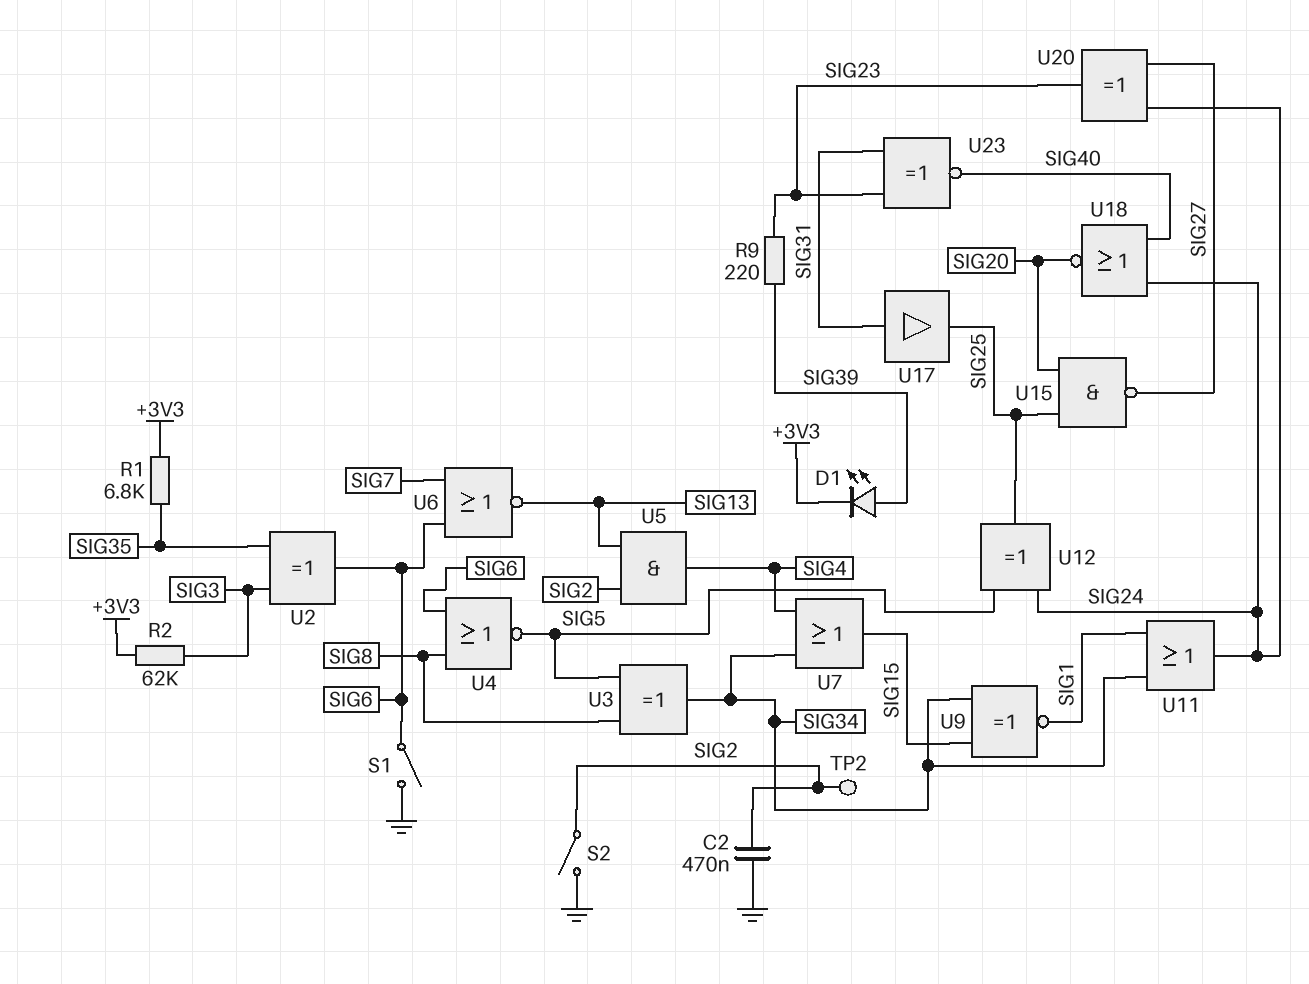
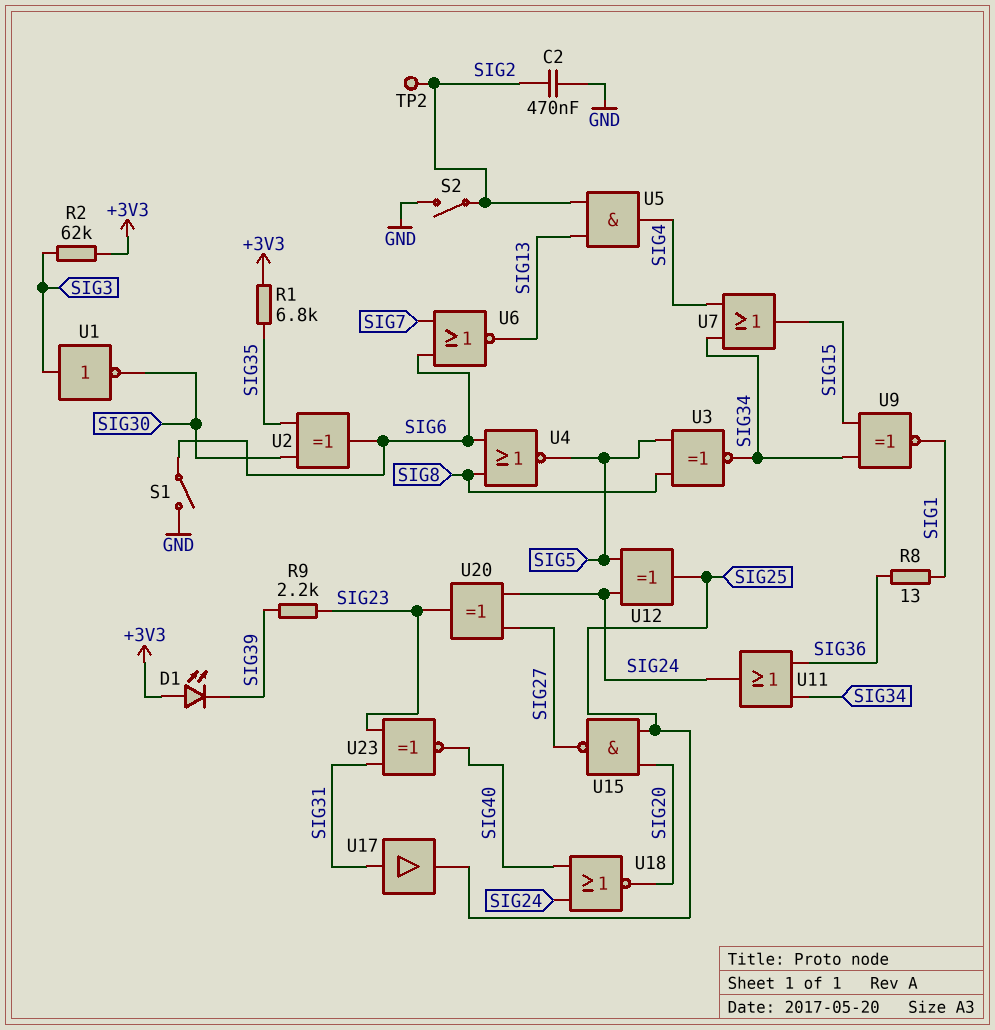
D1: LED (A SIG39, K +3V3) -> LED (A +3V3, K SIG39)
R8: none -> 13 (SIG1, SIG36)
R9: 220 (SIG23, SIG39) -> 2.2k (SIG23, SIG39)
U1: none -> NOT (in SIG3, out SIG30)
U2: XOR (in SIG3, in SIG35, out SIG6) -> XOR (in SIG30, in SIG35, out SIG6)
U3: XOR (in SIG5, in SIG8, out SIG34) -> XNOR (in SIG5, in SIG8, out SIG34)
U11: OR (in SIG1, in SIG34, out SIG24) -> OR (in SIG34, in SIG36, out SIG24)

